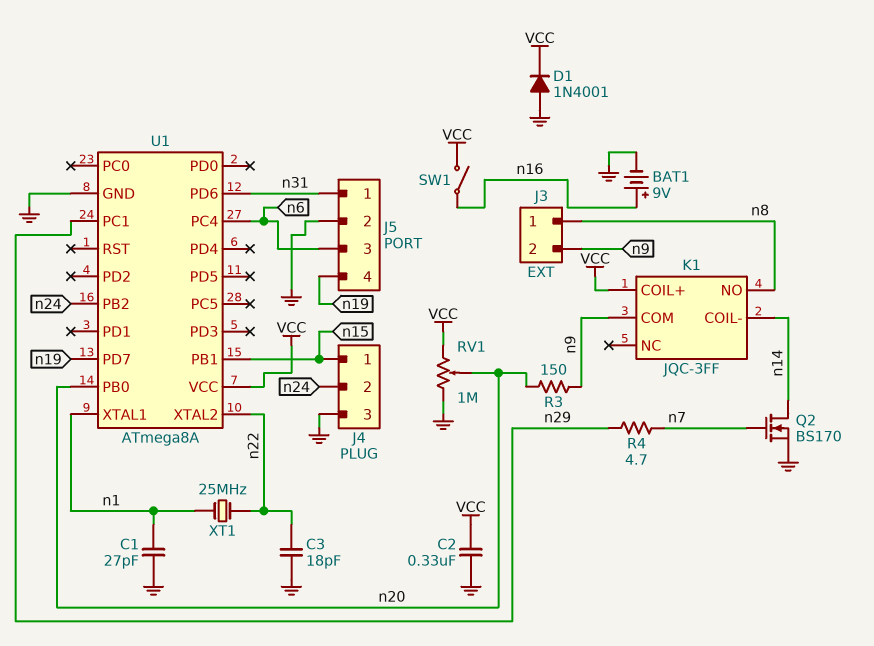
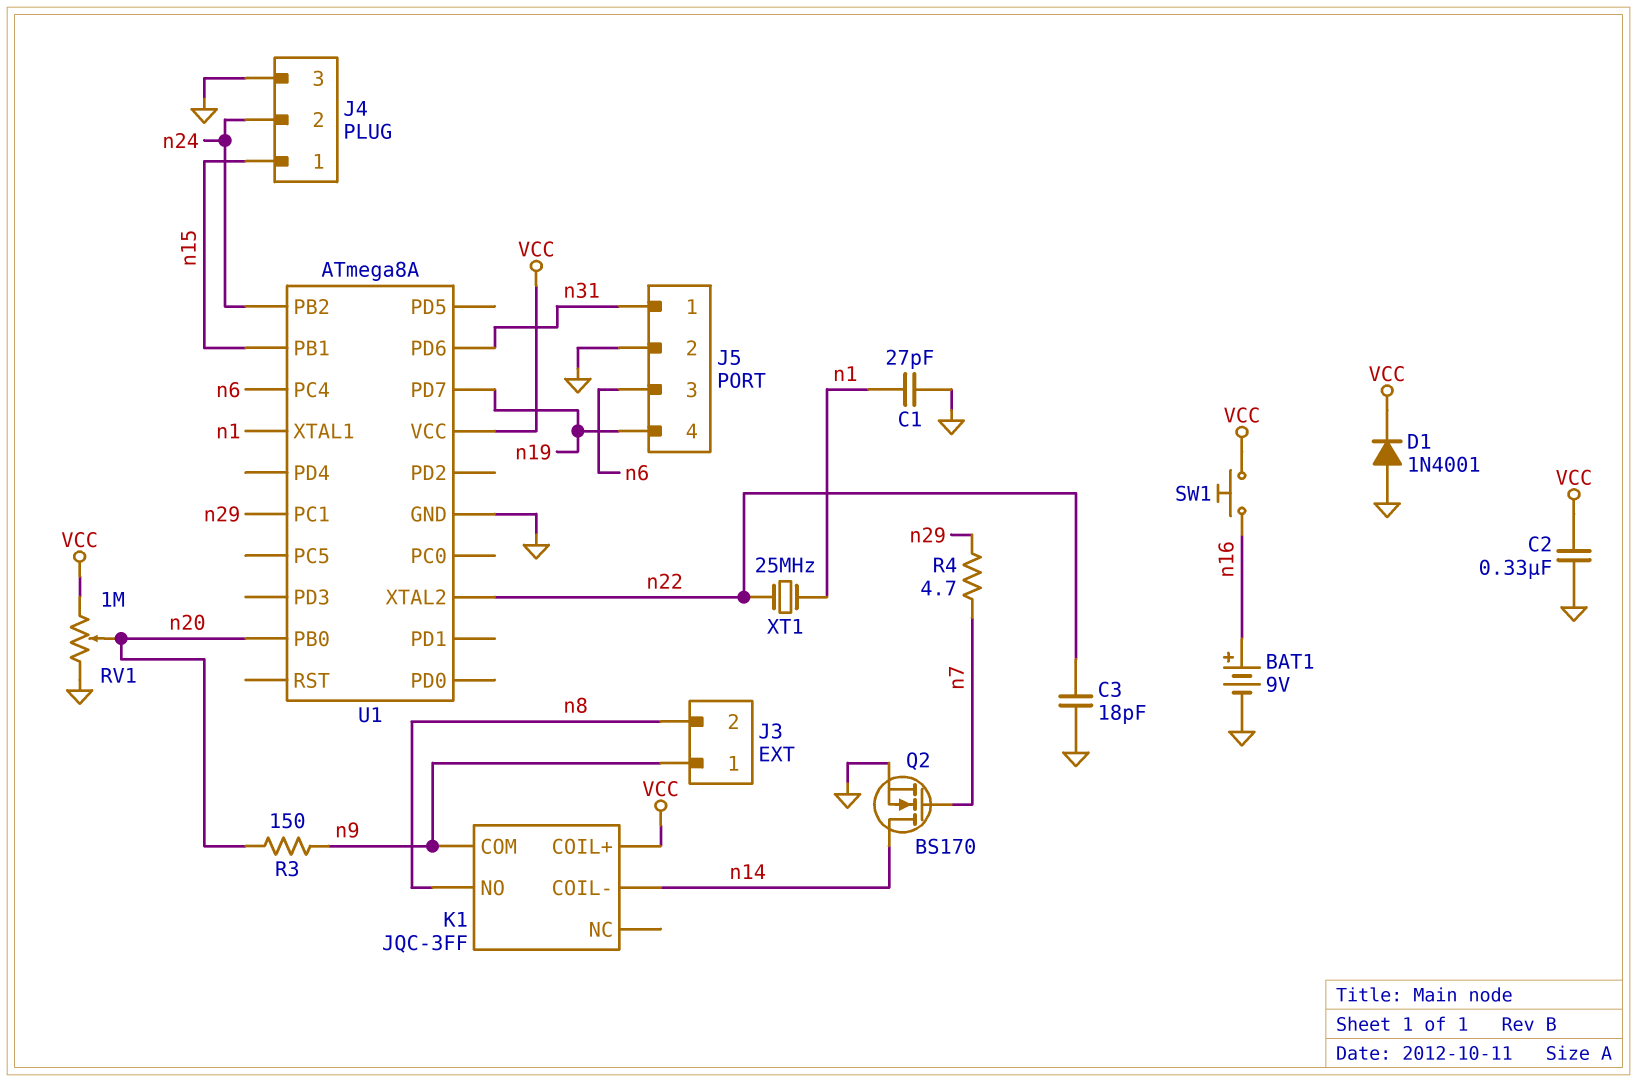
J3 pin 1: n8 -> n9
J3 pin 2: n9 -> n8
SW1: switch (VCC, n16) -> button (VCC, n16)

